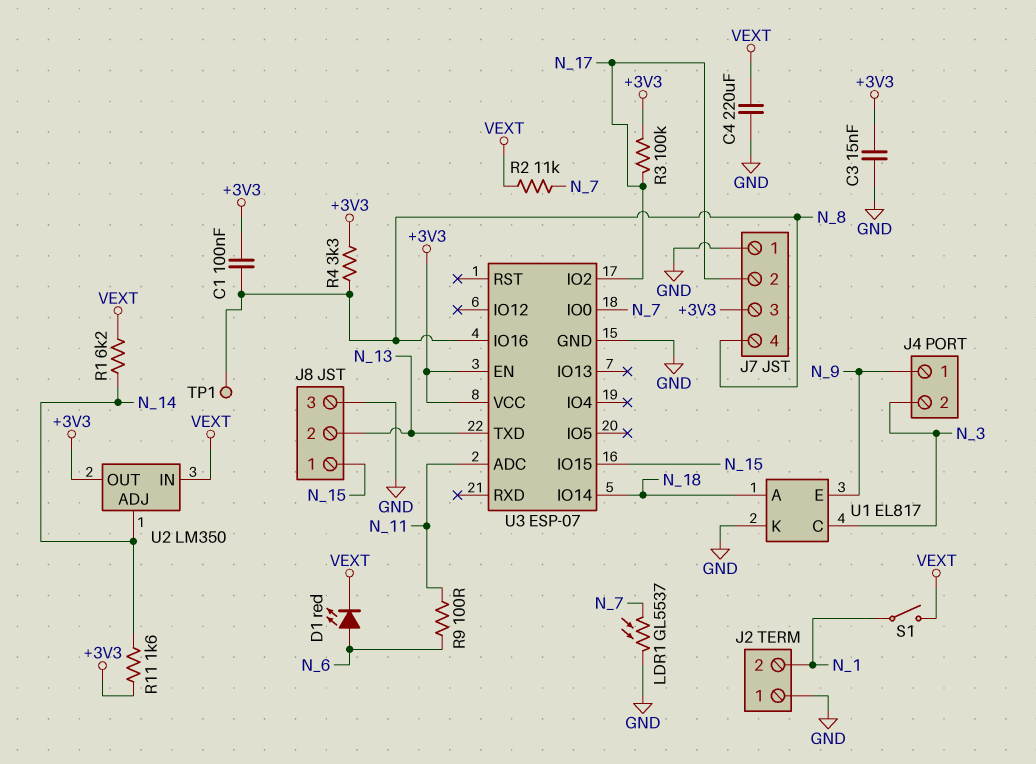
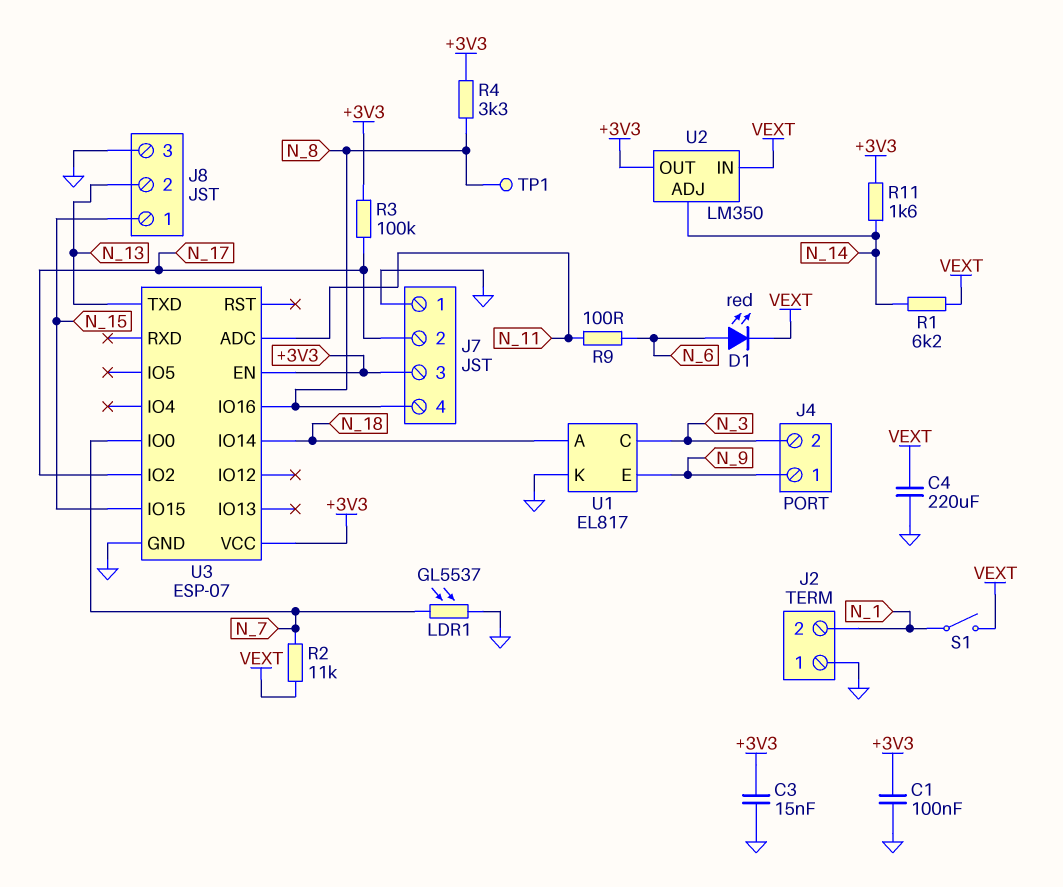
C1: 100nF (+3V3, N_8) -> 100nF (+3V3, GND)

